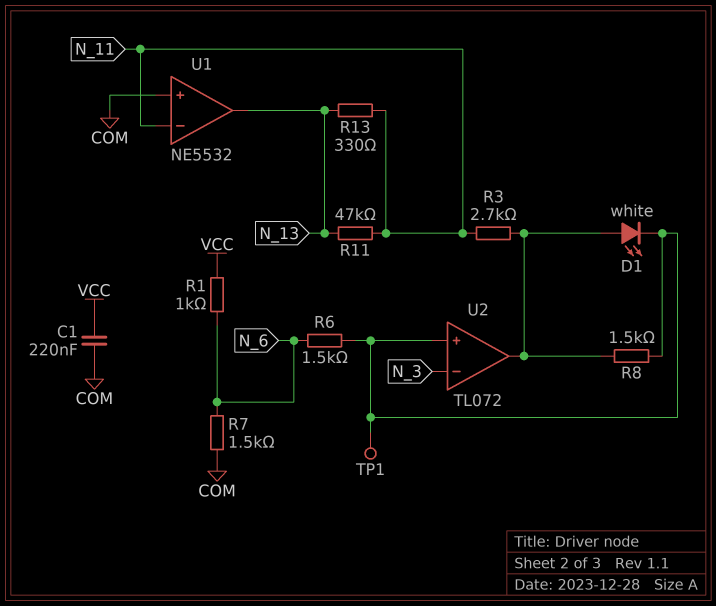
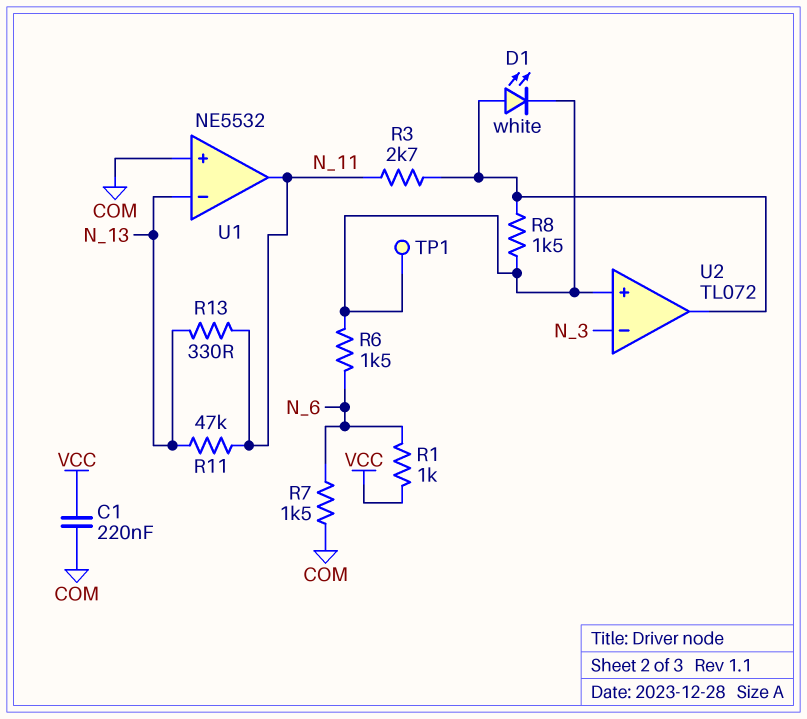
U1 pin in-: N_11 -> N_13
U1 pin out: N_13 -> N_11

